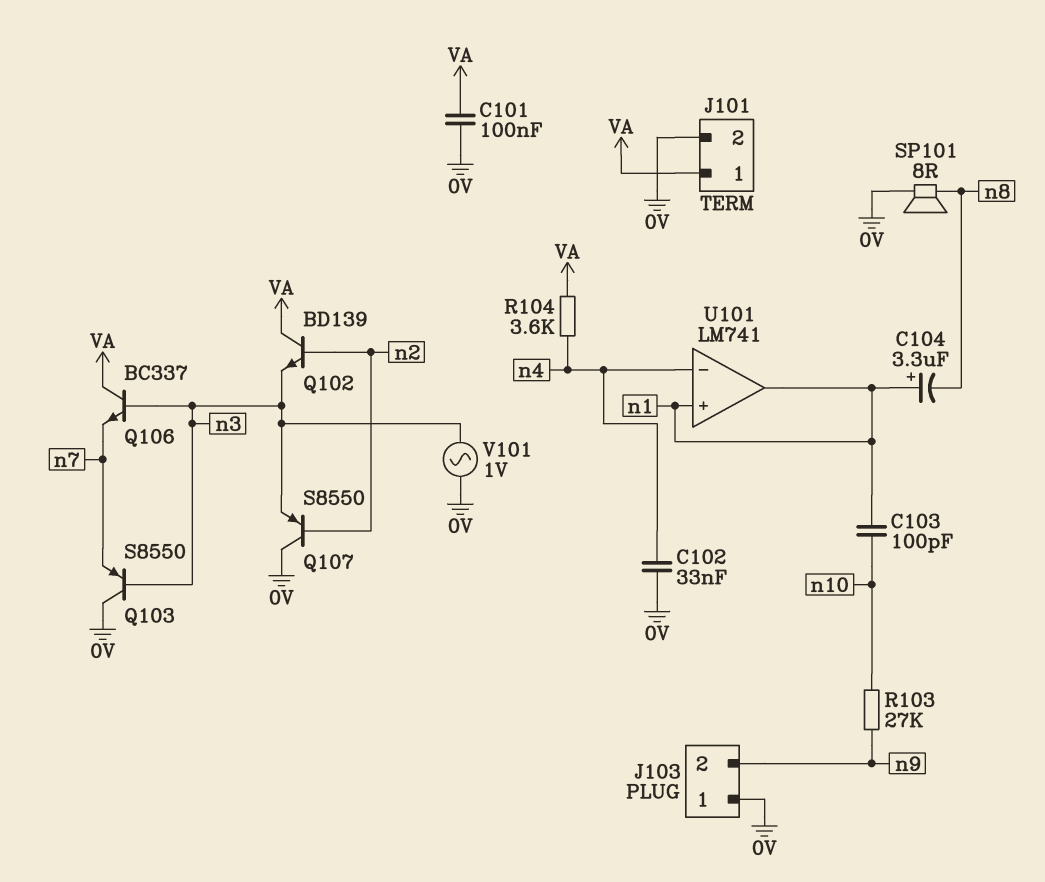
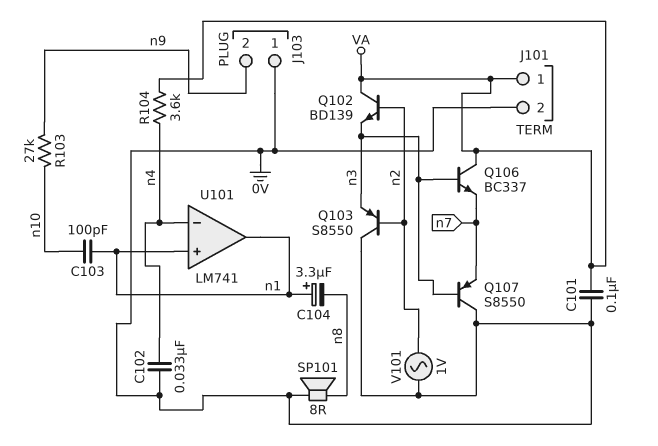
Q103: PNP S8550 (B n3, C 0V, E n7) -> PNP S8550 (B n2, C 0V, E n3)
Q107: PNP S8550 (B n2, C 0V, E n3) -> PNP S8550 (B n3, C 0V, E n7)
V101: AC 1V (0V, n3) -> AC 1V (0V, n2)

